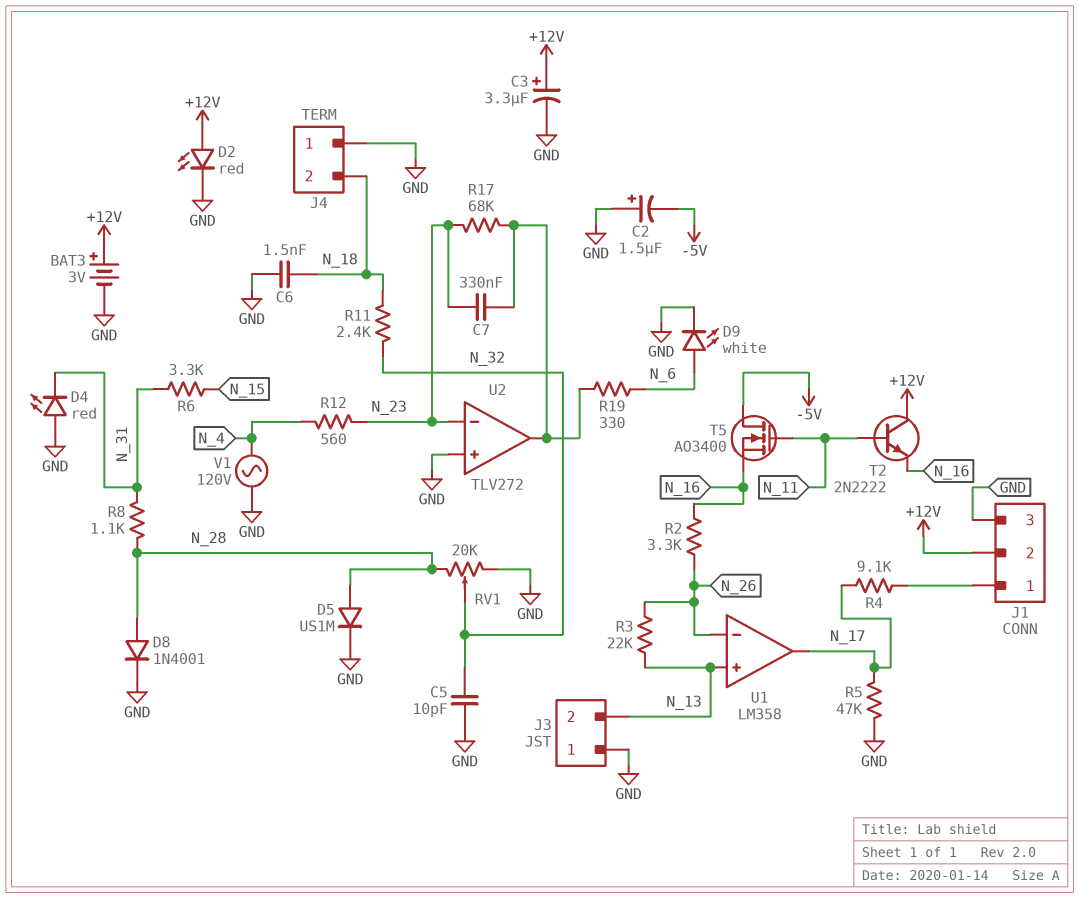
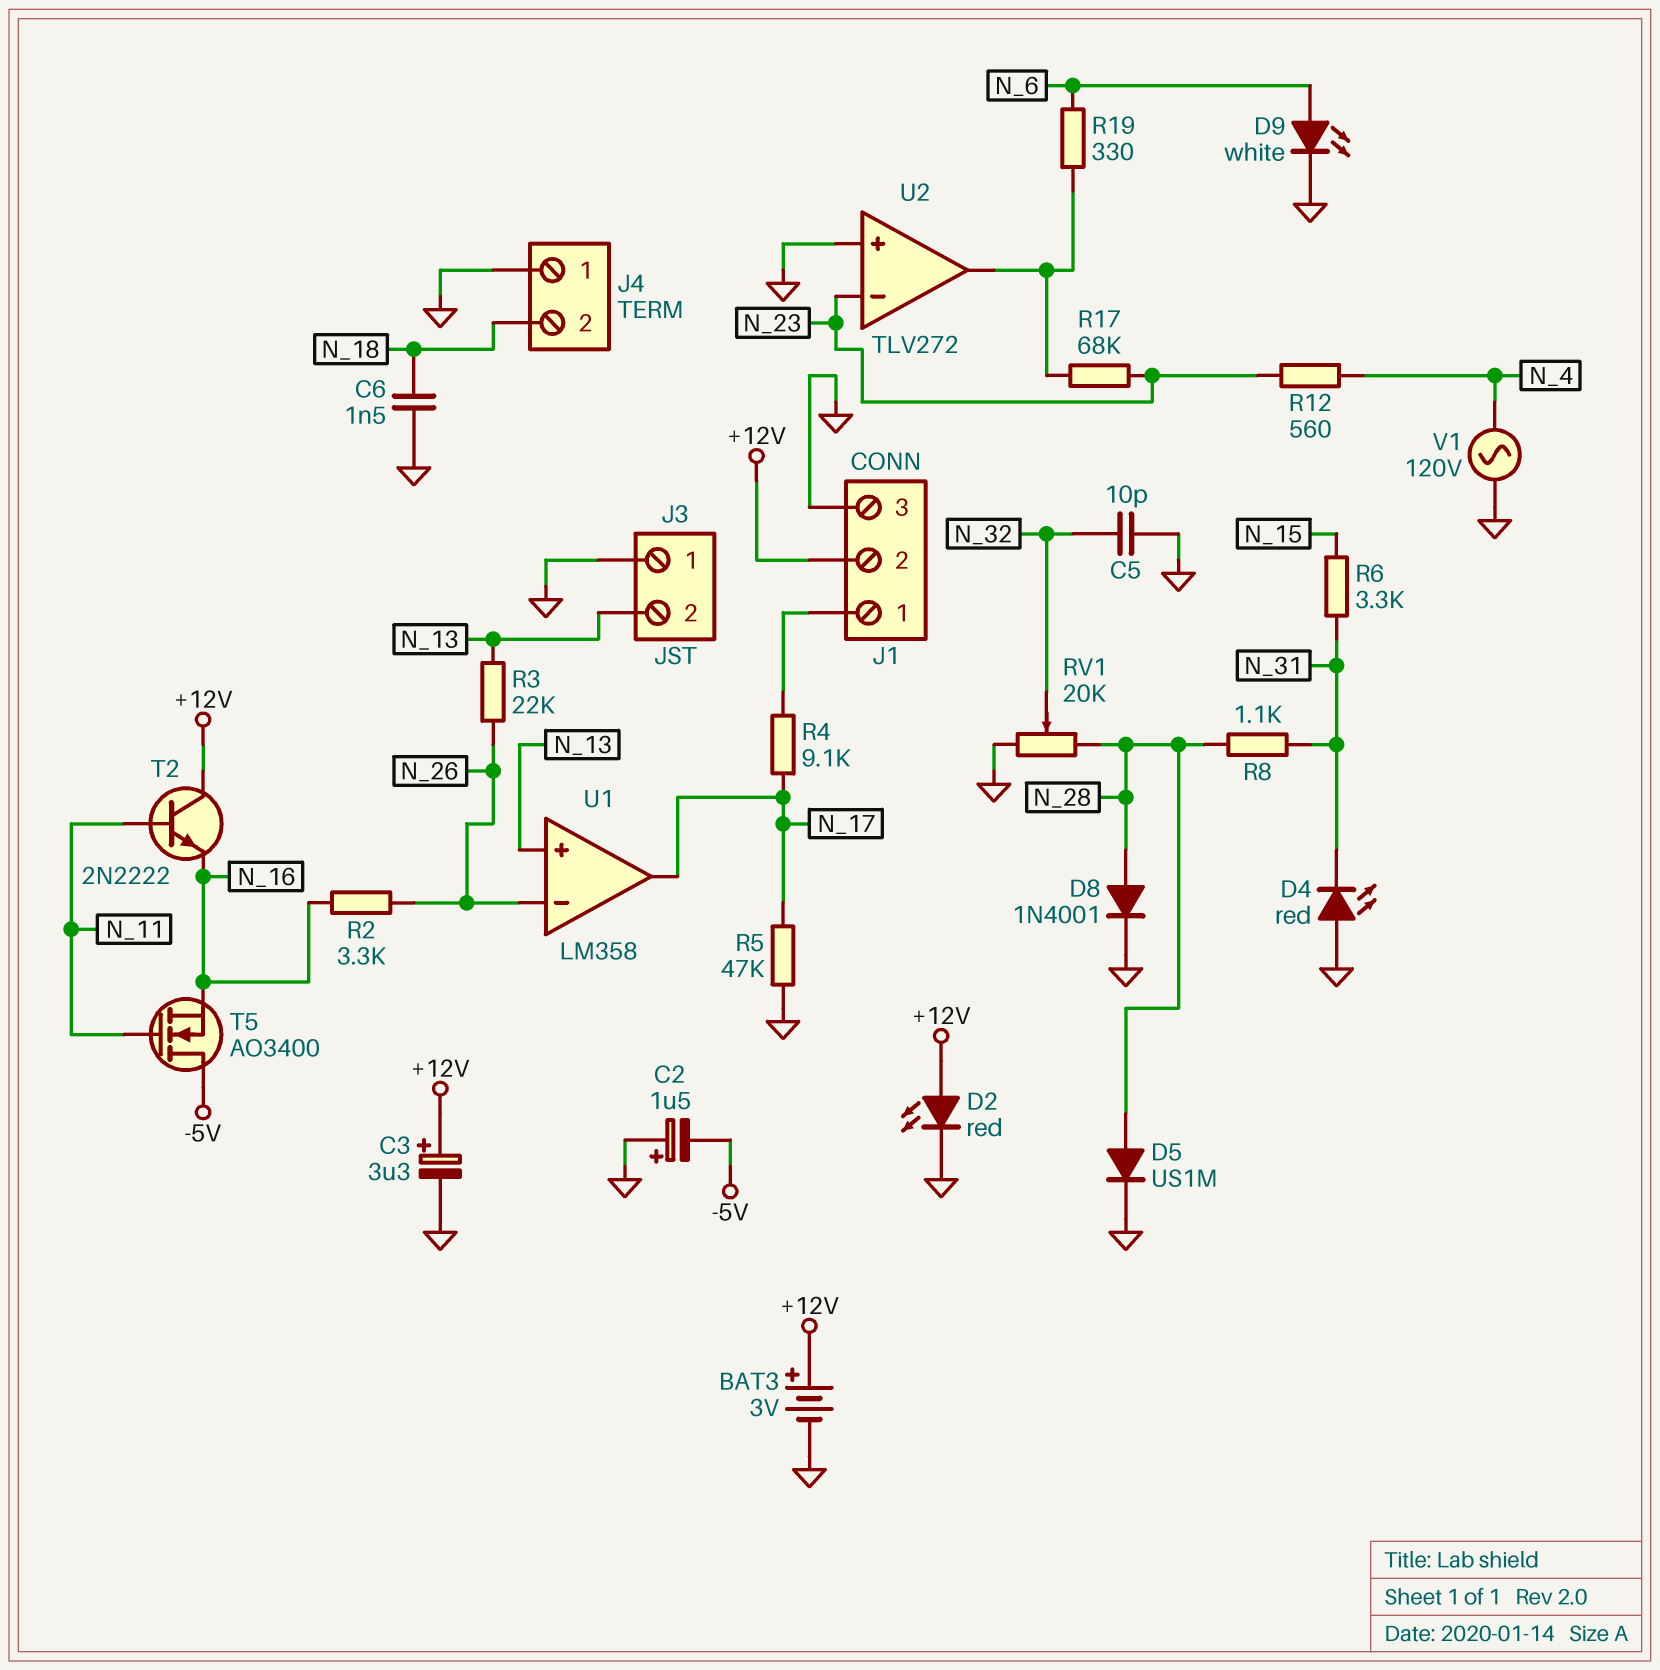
C7: 330nF (N_23, U2/out) -> none
R11: 2.4k (N_18, N_32) -> none

